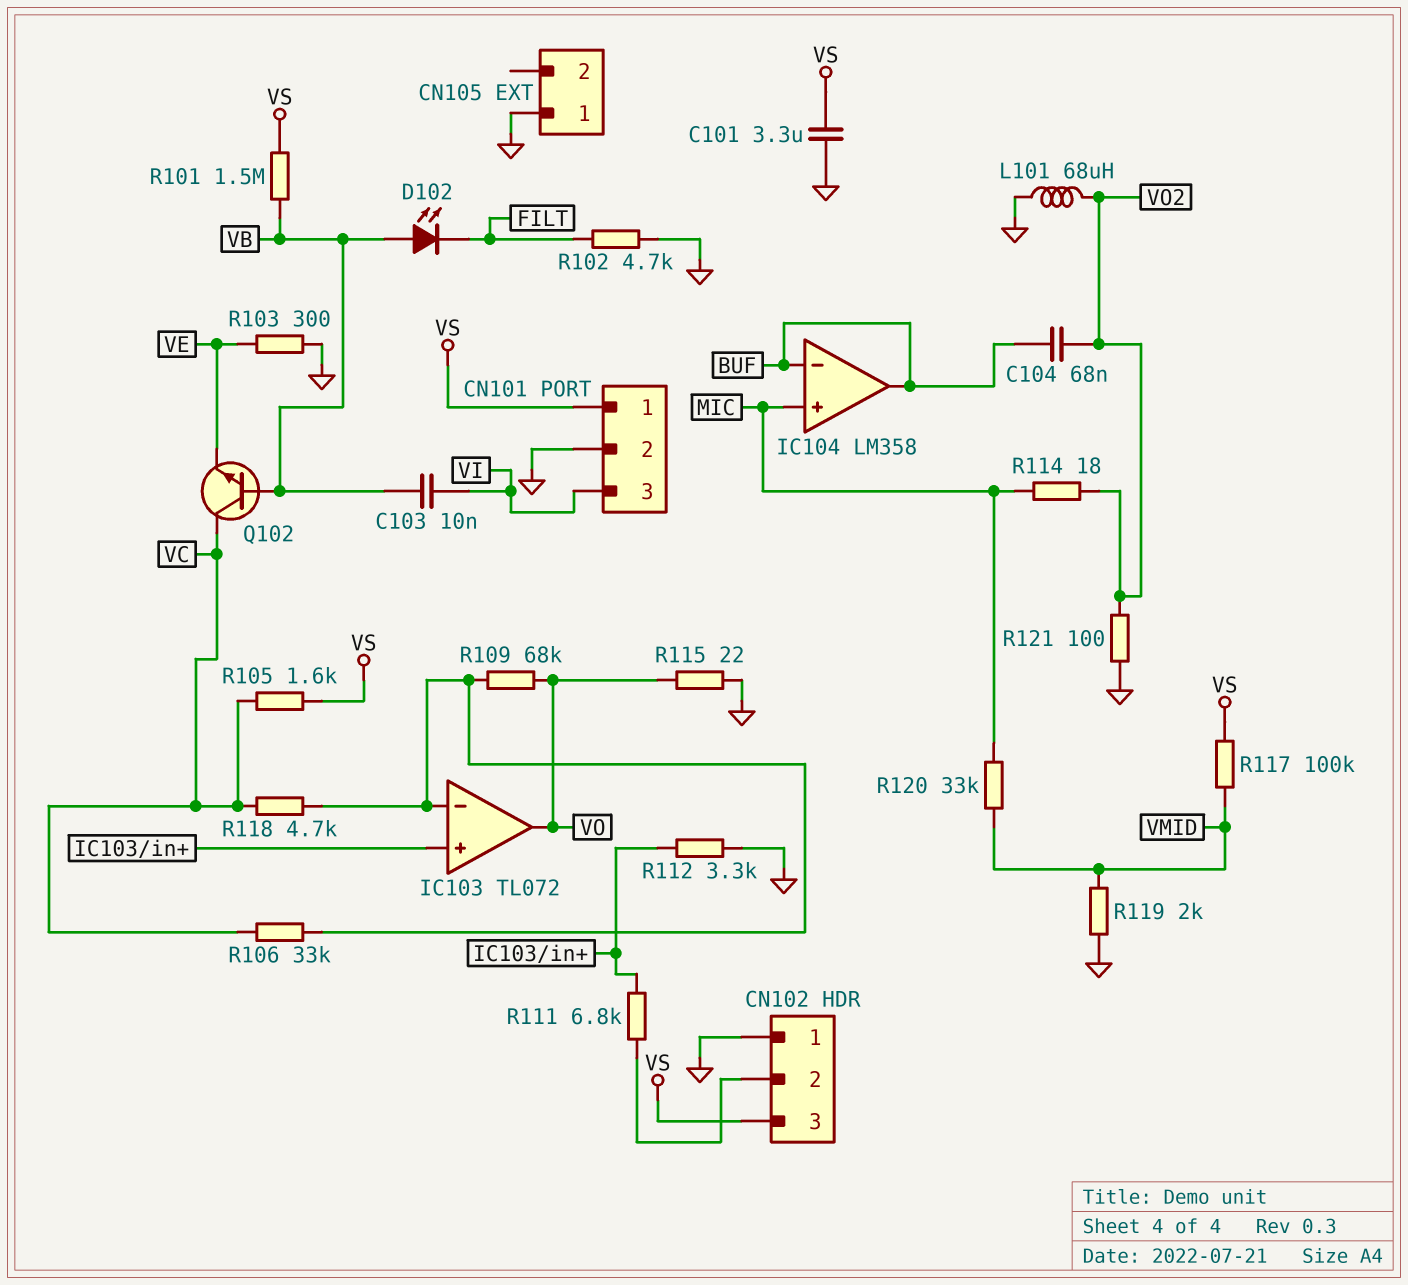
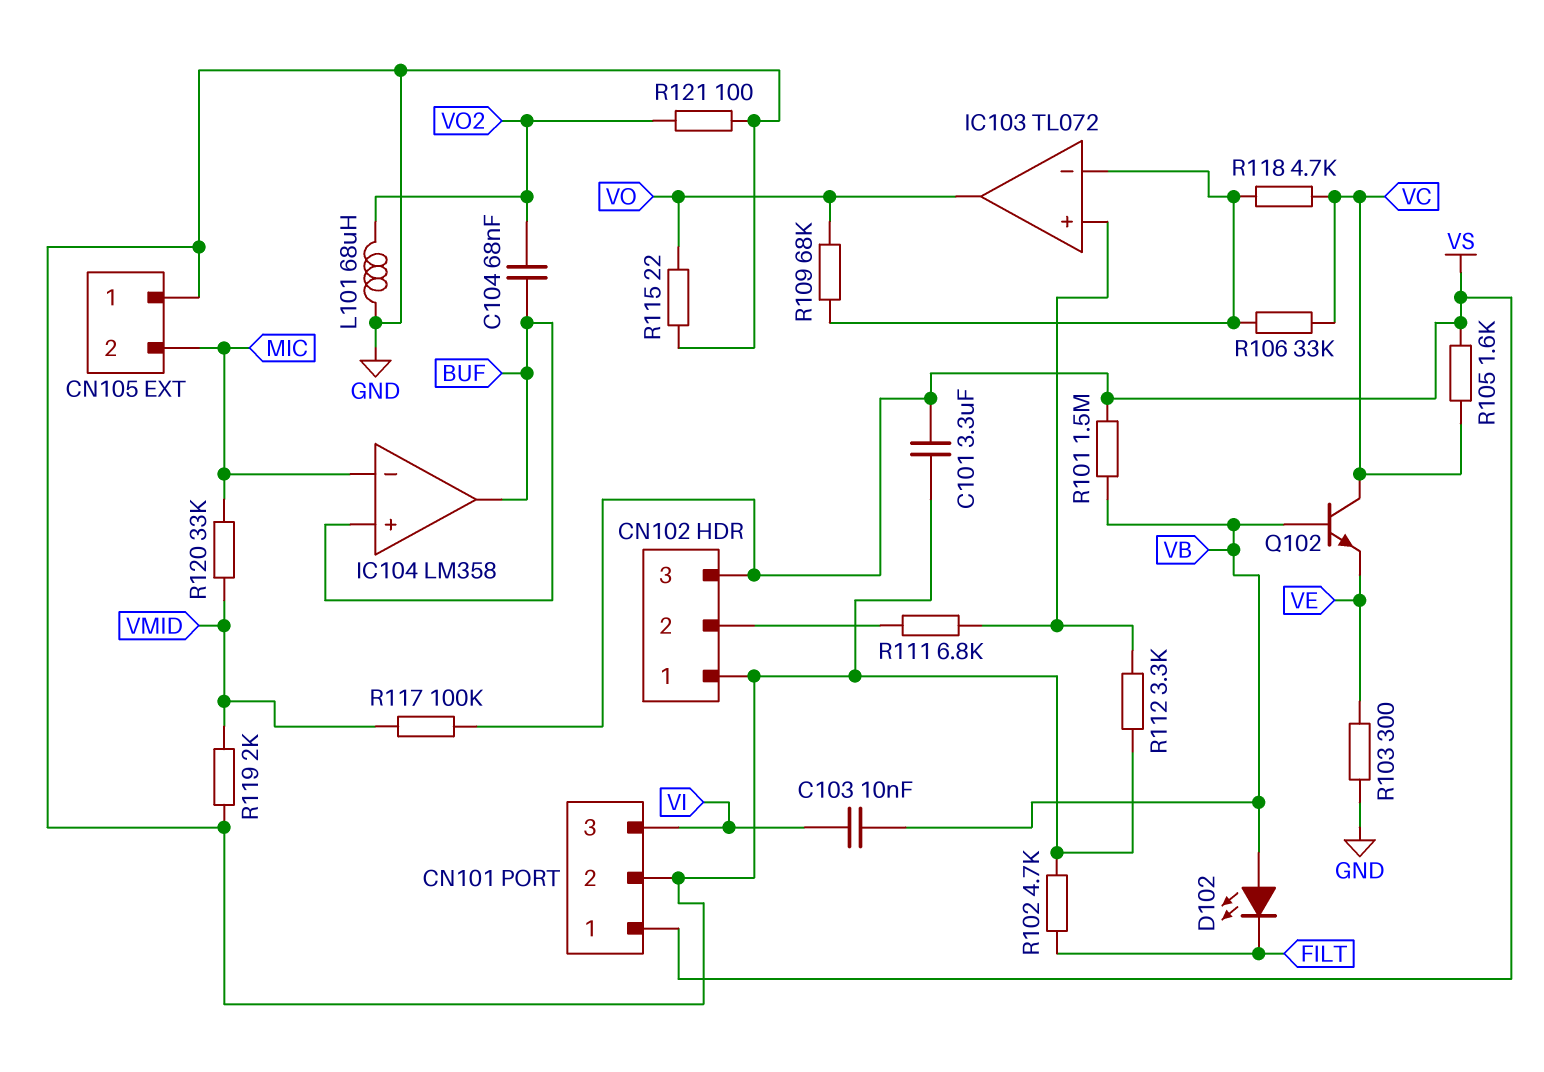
CN105 pin 2: none -> MIC
IC104 pin in+: MIC -> BUF
IC104 pin in-: BUF -> MIC
R114: 18 (MIC, VO2) -> none

